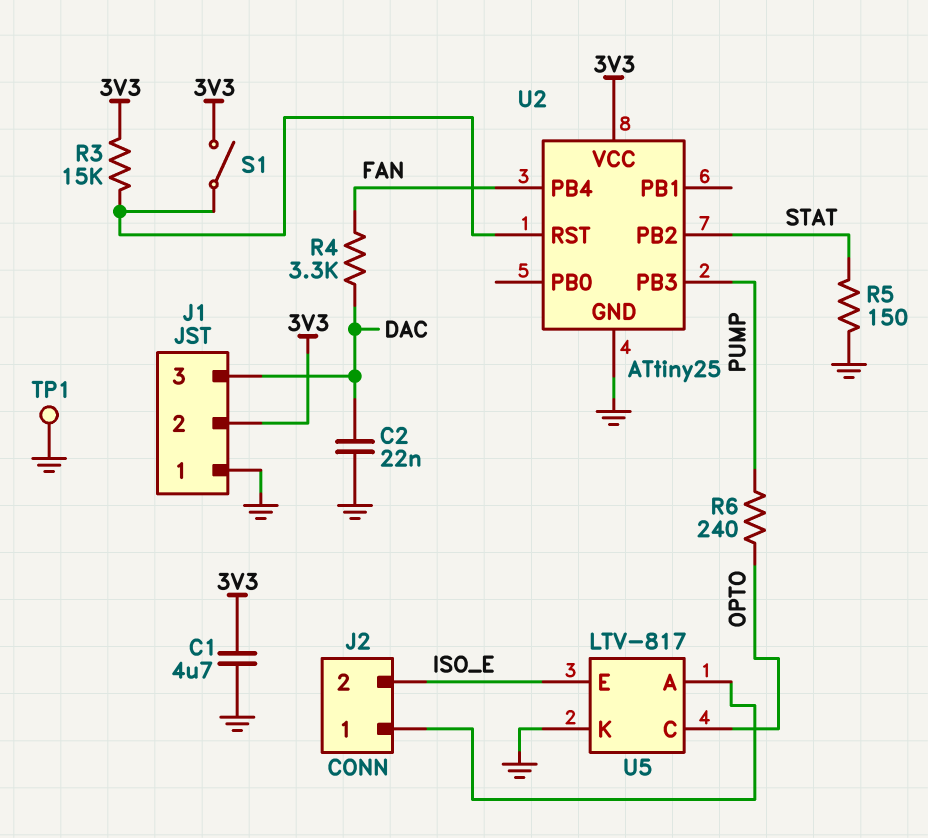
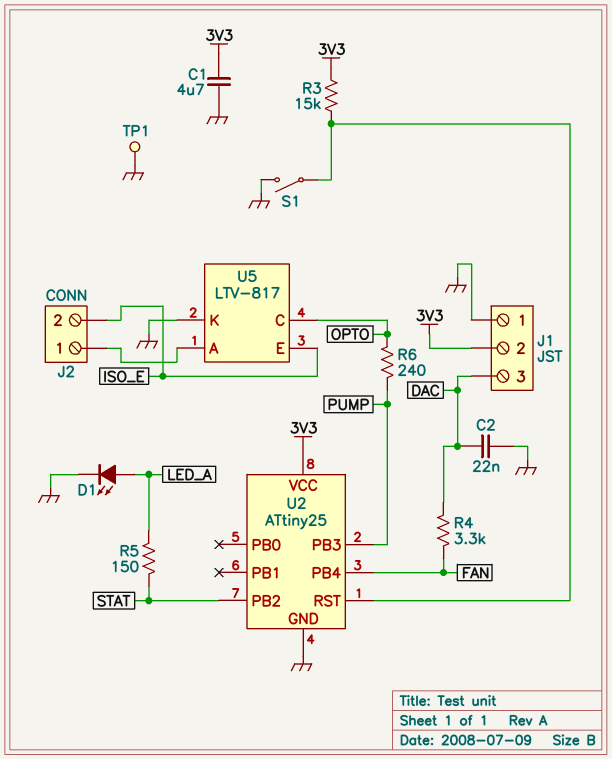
D1: none -> LED (A LED_A, K GND)
R5: 150 (GND, STAT) -> 150 (LED_A, STAT)
S1: switch (3V3, U2/RST) -> switch (GND, U2/RST)

